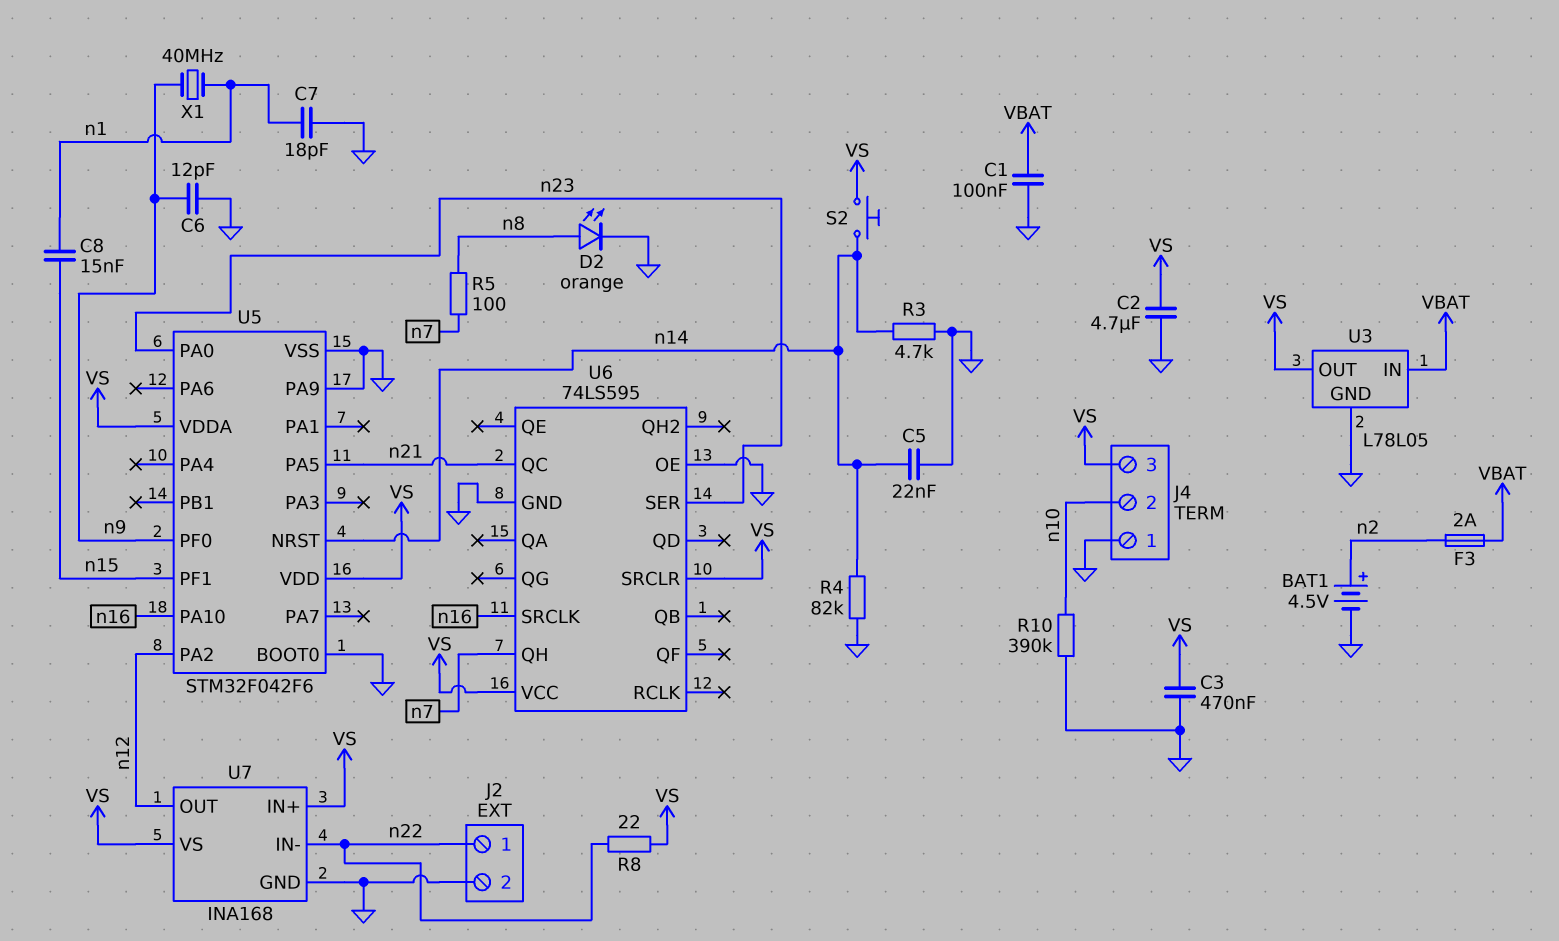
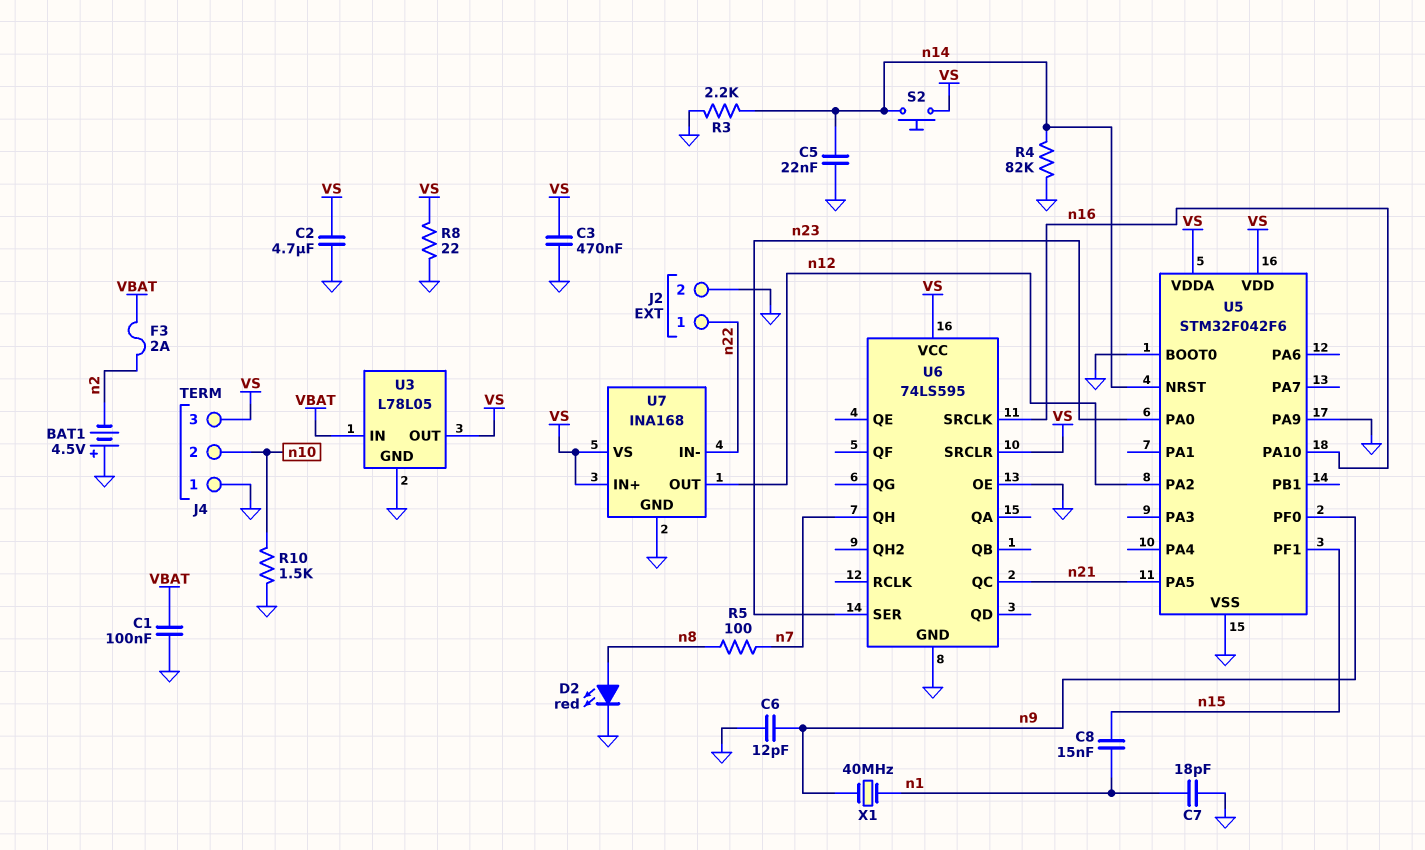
BAT1: 4.5V (plus n2, minus GND) -> 4.5V (plus GND, minus n2)
D2: LED orange (A n8, K GND) -> LED red (A n8, K GND)
R3: 4.7k (GND, n14) -> 2.2k (GND, n14)
R8: 22 (VS, n22) -> 22 (GND, VS)
R10: 390k (GND, n10) -> 1.5k (GND, n10)

